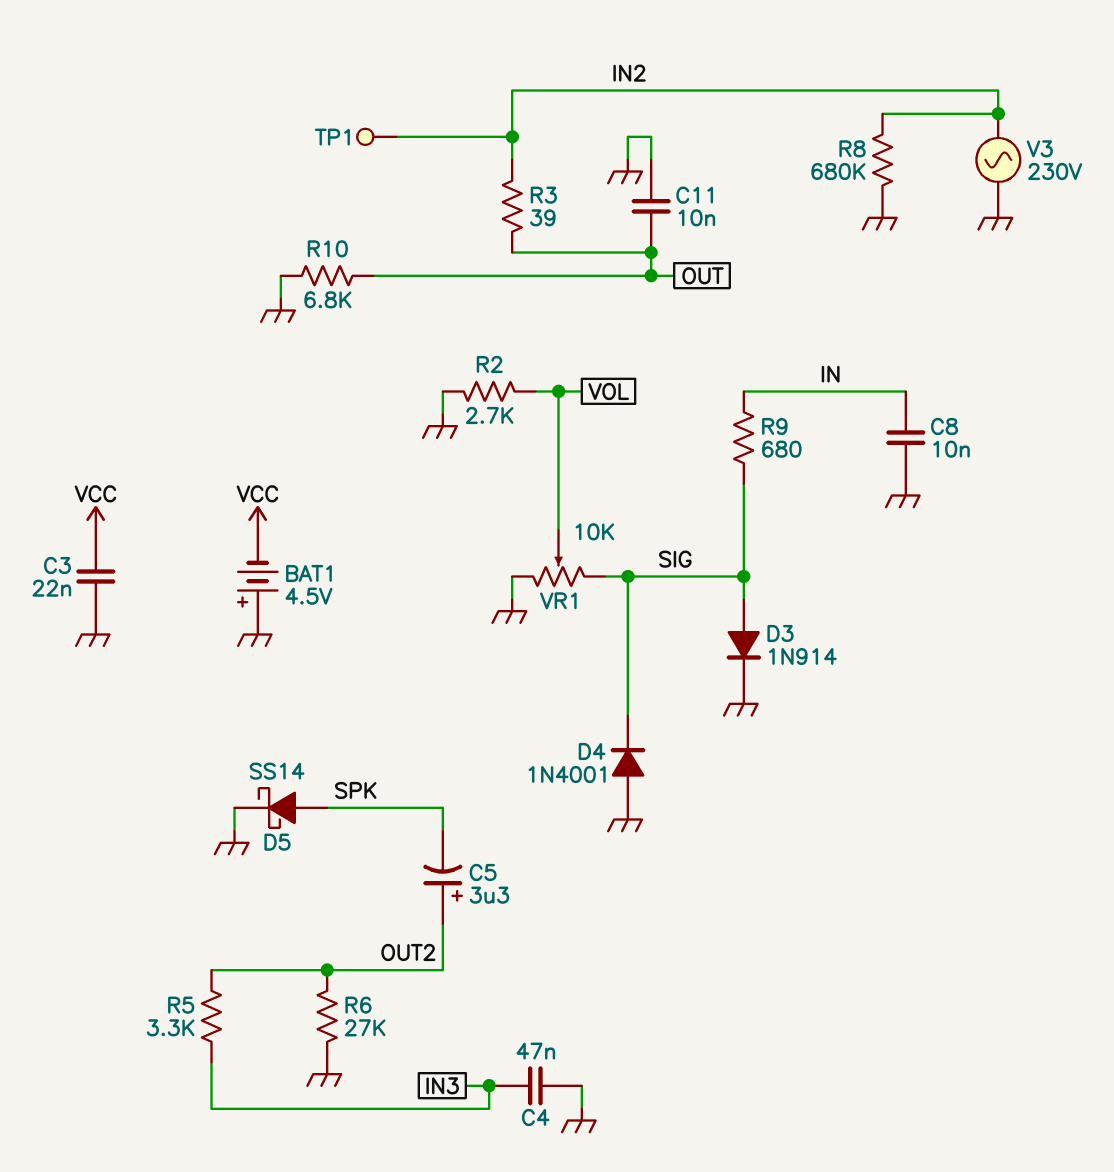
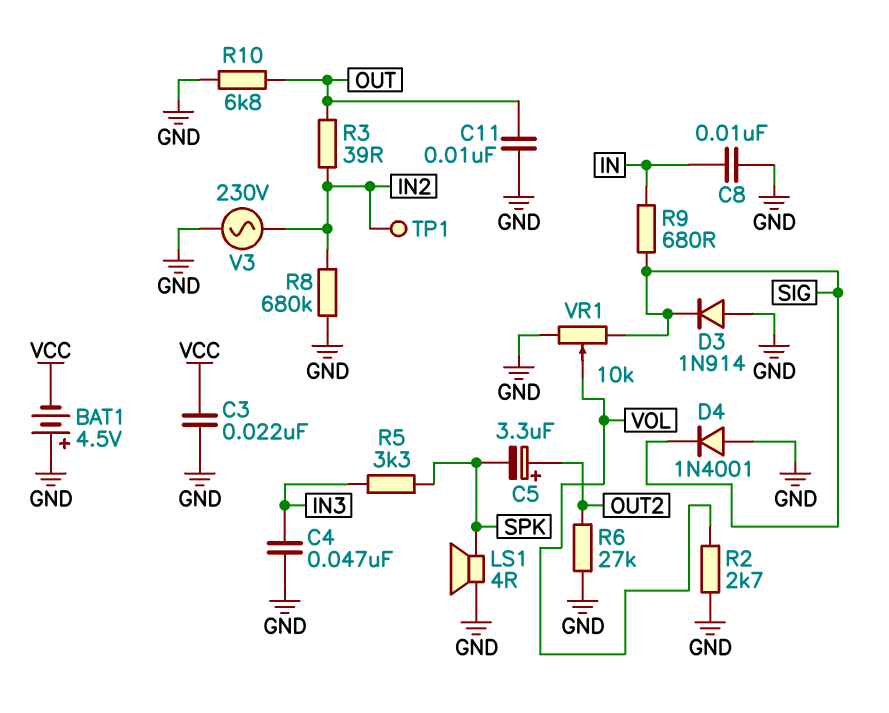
D3: diode 1N914 (A SIG, K GND) -> diode 1N914 (A GND, K SIG)
D5: schottky SS14 (A SPK, K GND) -> none
LS1: none -> speaker 4R (GND, SPK)
R5: 3.3k (IN3, OUT2) -> 3.3k (IN3, SPK)

